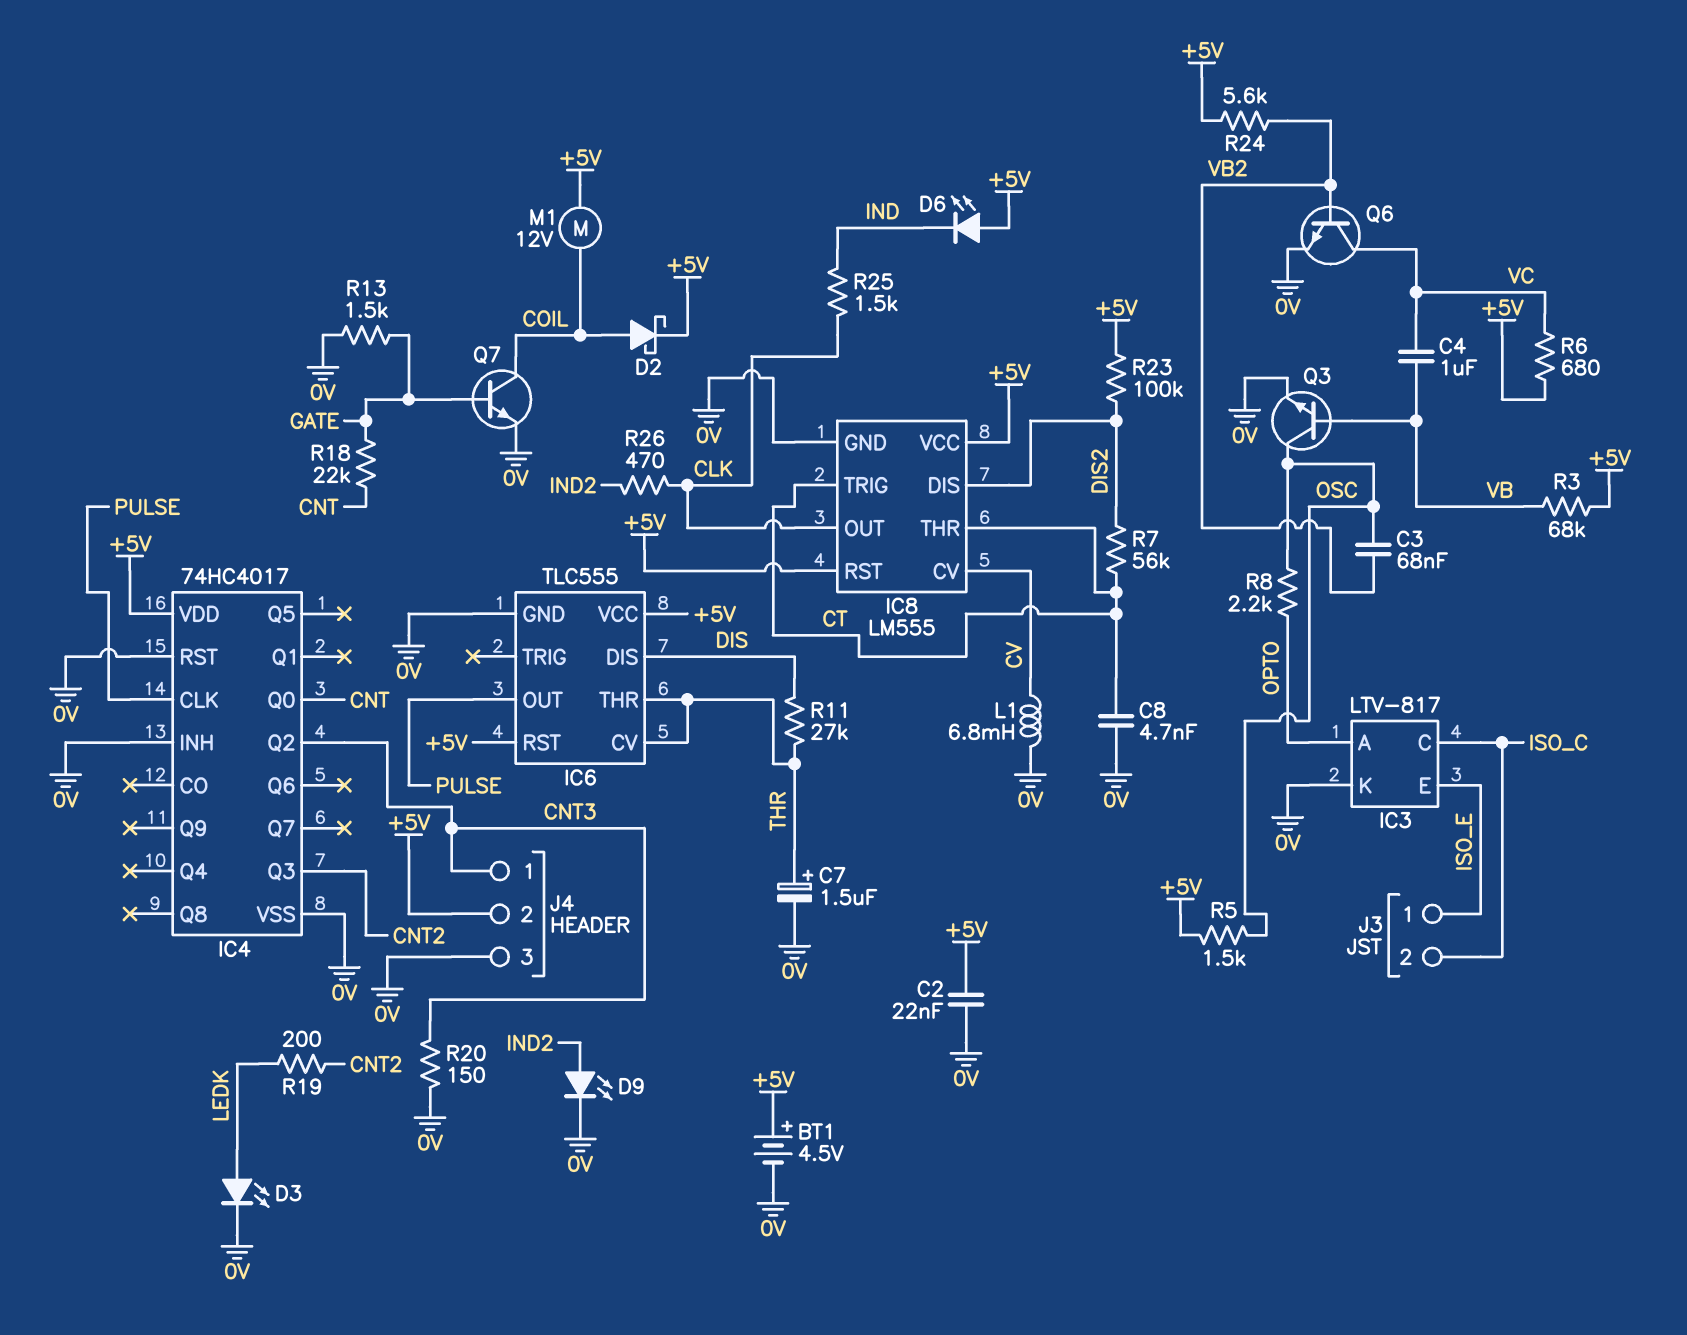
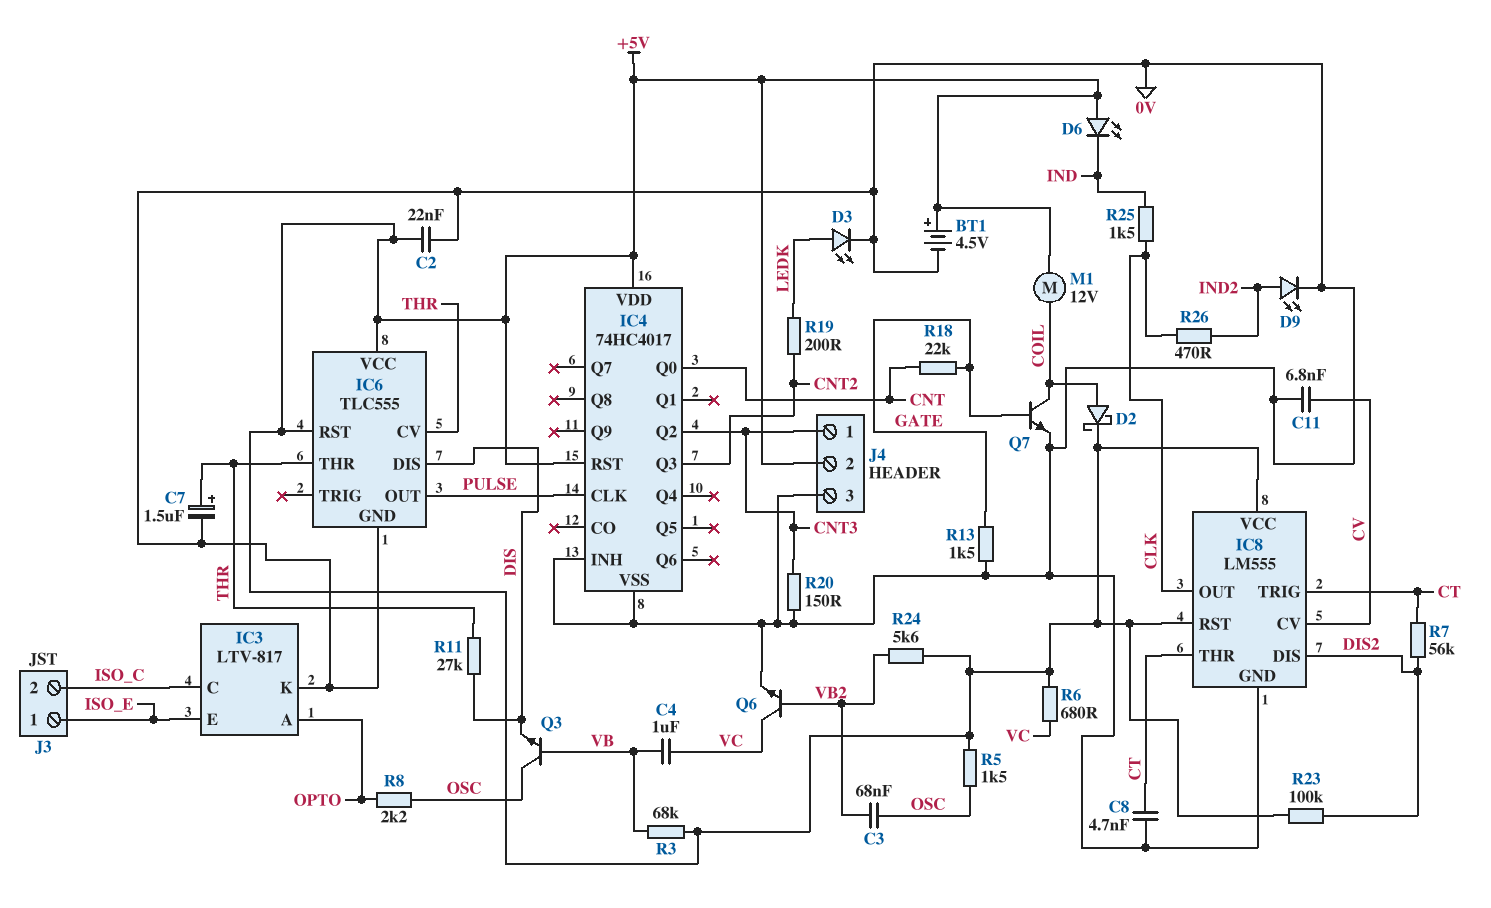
C11: none -> 6.8nF (0V, CV)
IC4 pin RST: 0V -> +5V
L1: 6.8mH (0V, CV) -> none
Q3: NPN (B VB, C OSC, E 0V) -> NPN (B VB, C OSC, E DIS)

